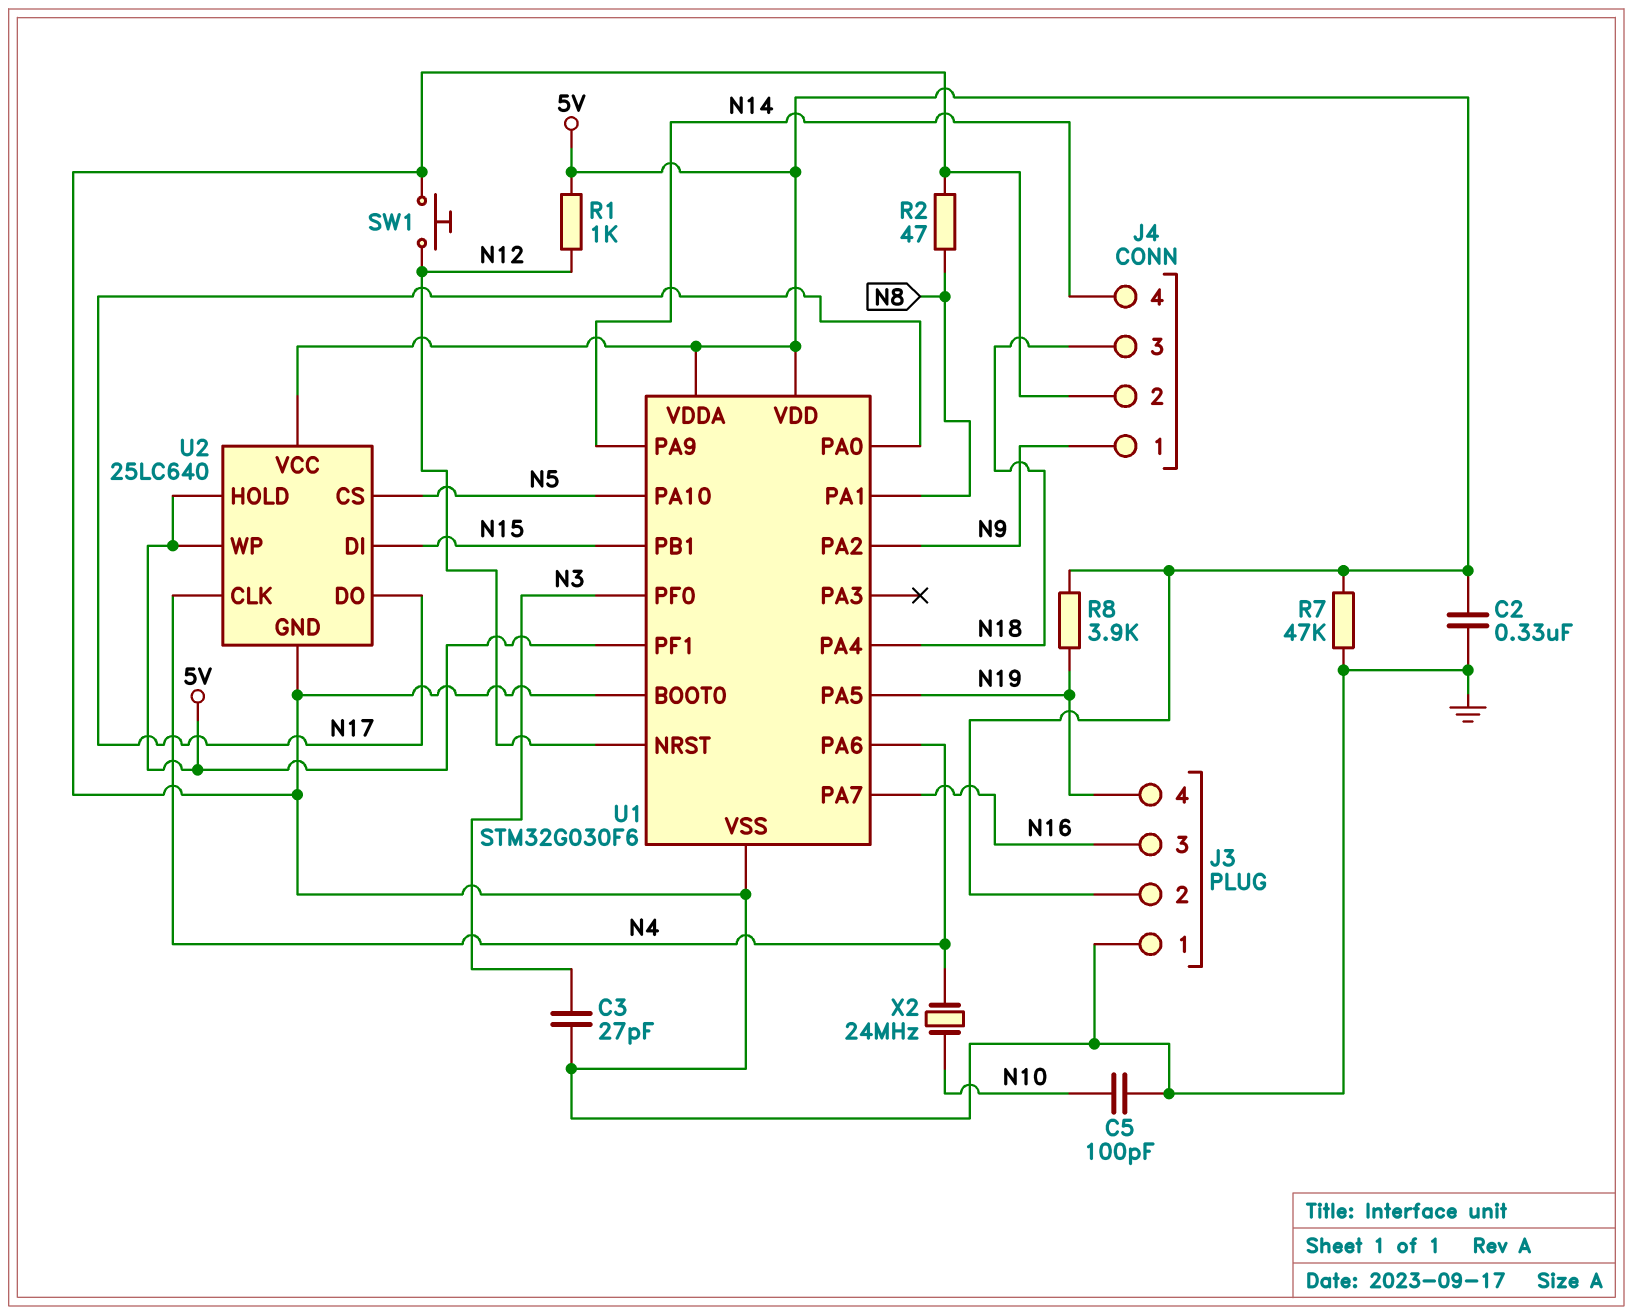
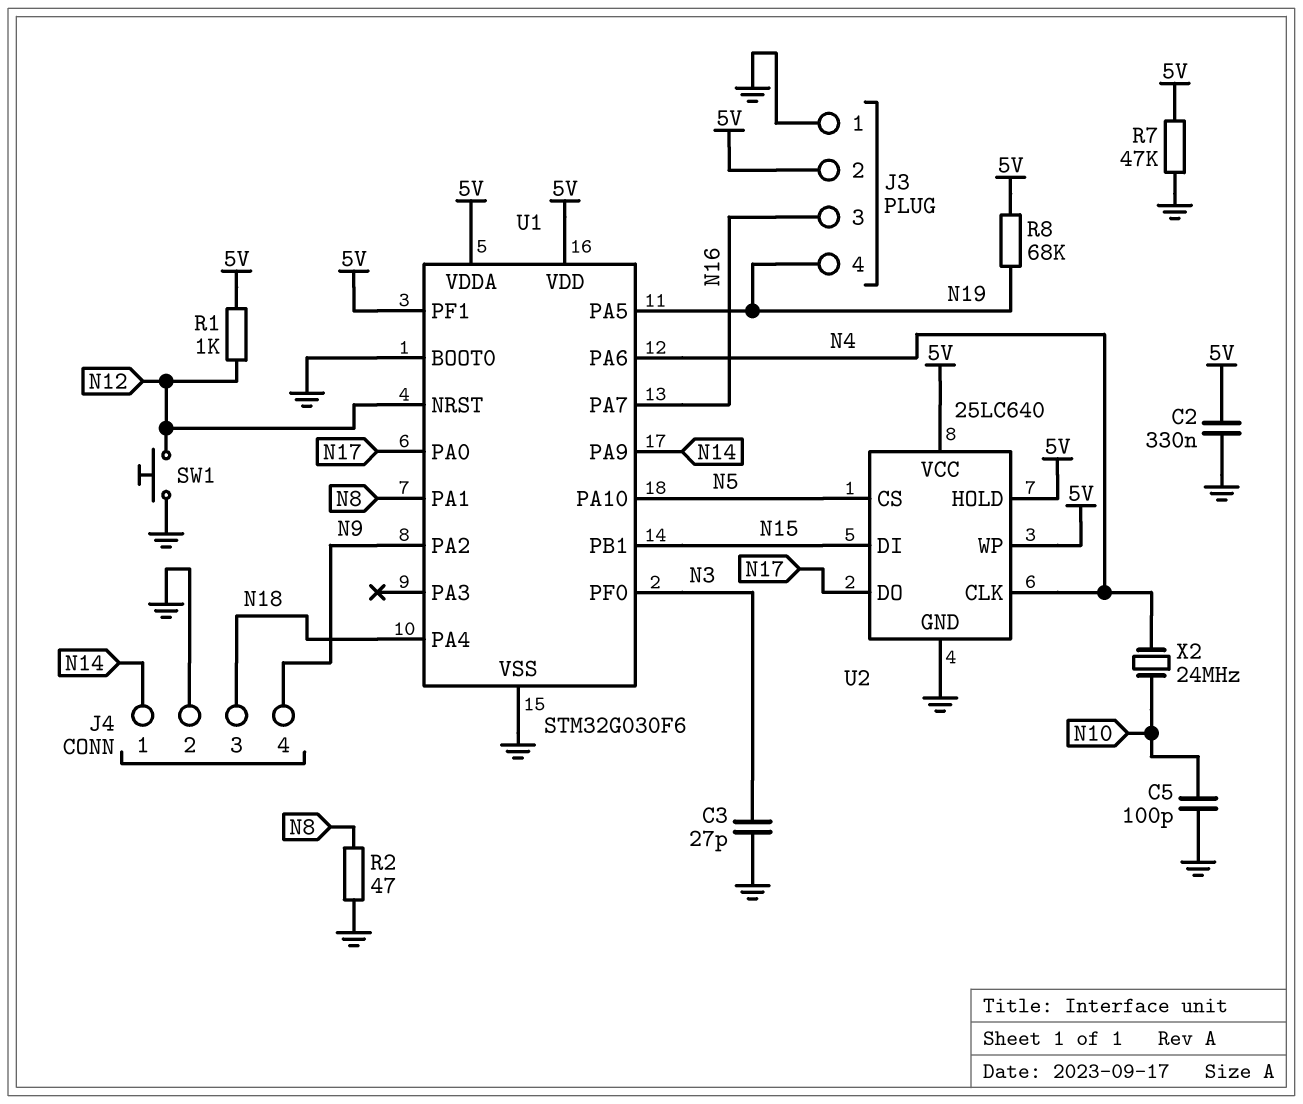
J4 pin 1: N9 -> N14
J4 pin 4: N14 -> N9
R8: 3.9k (5V, N19) -> 68k (5V, N19)

